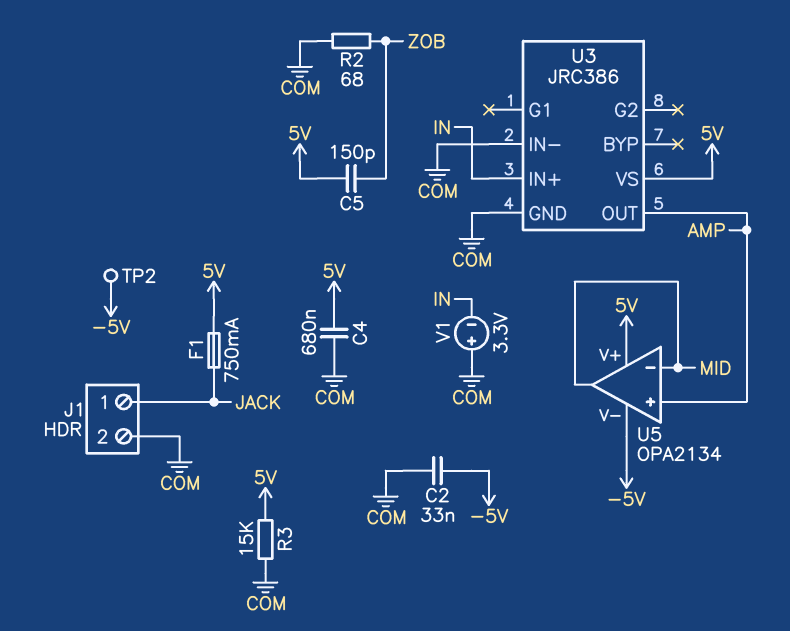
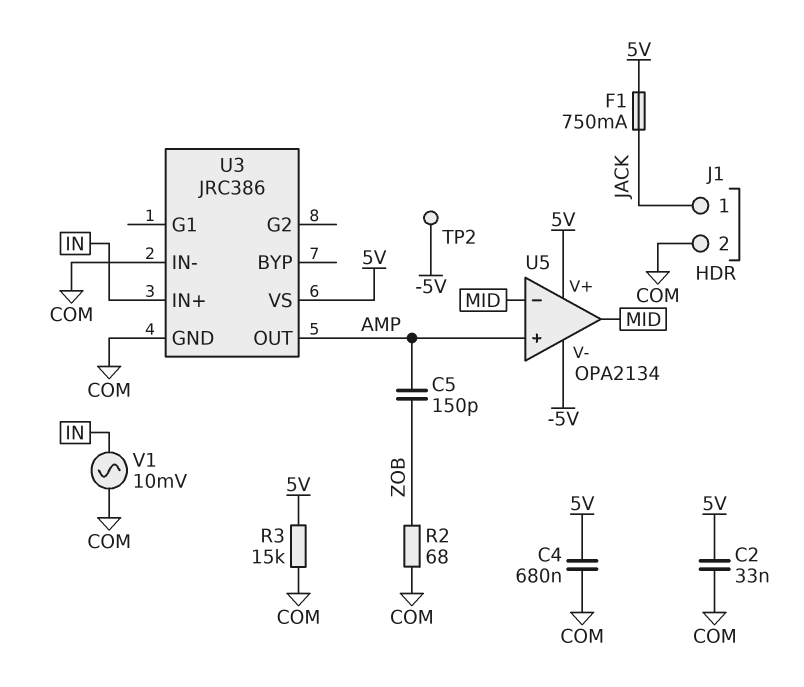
C2: 33nF (-5V, COM) -> 33nF (5V, COM)
C5: 150pF (5V, ZOB) -> 150pF (AMP, ZOB)
V1: 3.3V (plus COM, minus IN) -> AC 10mV (COM, IN)

